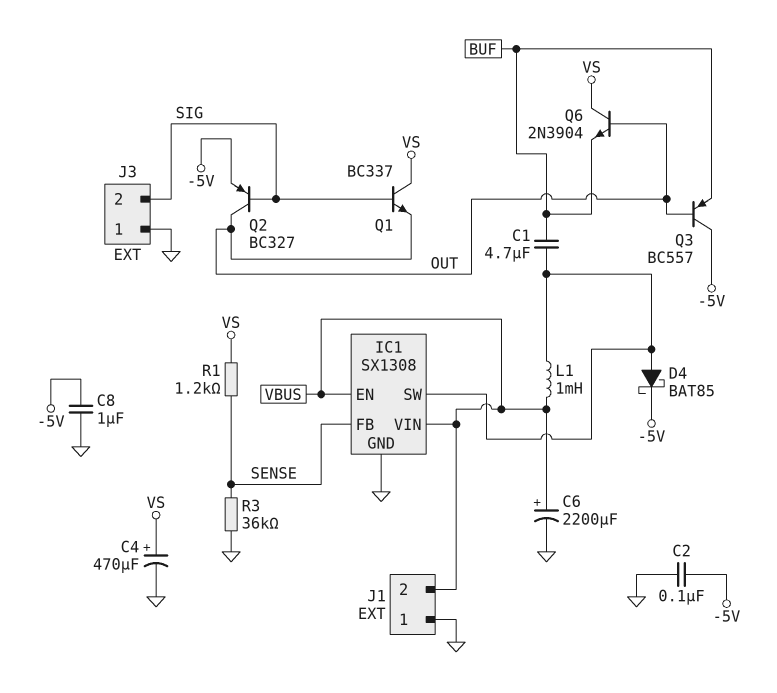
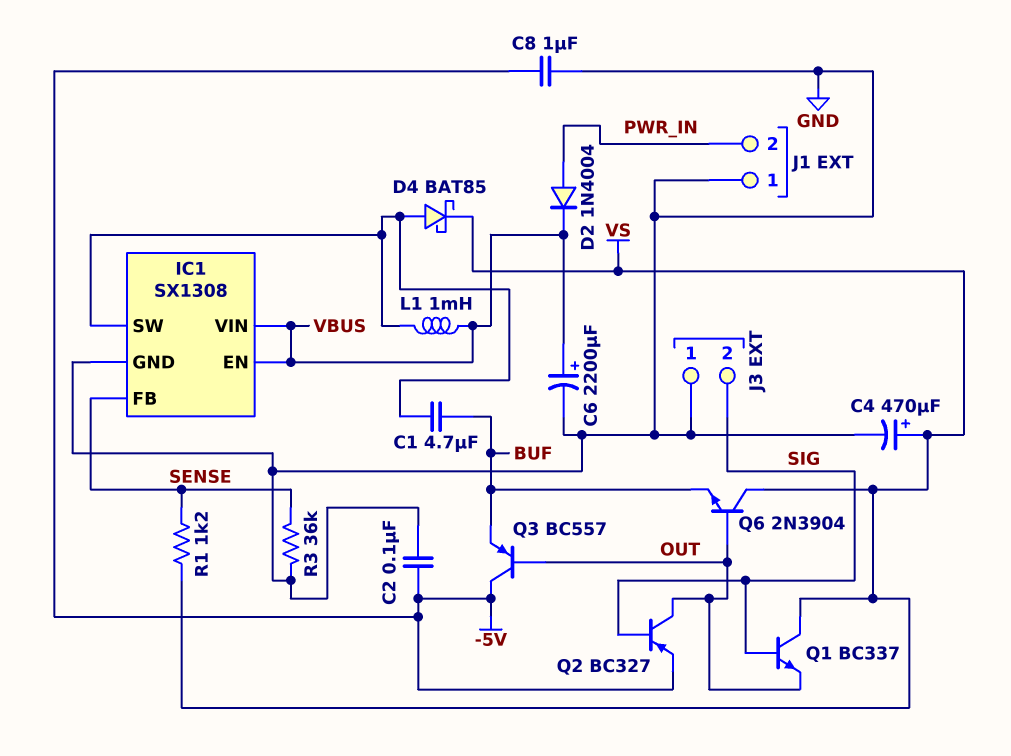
D2: none -> diode 1N4004 (A PWR_IN, K VBUS)
D4: schottky BAT85 (A IC1/SW, K -5V) -> schottky BAT85 (A IC1/SW, K VS)
J1 pin 2: VBUS -> PWR_IN

